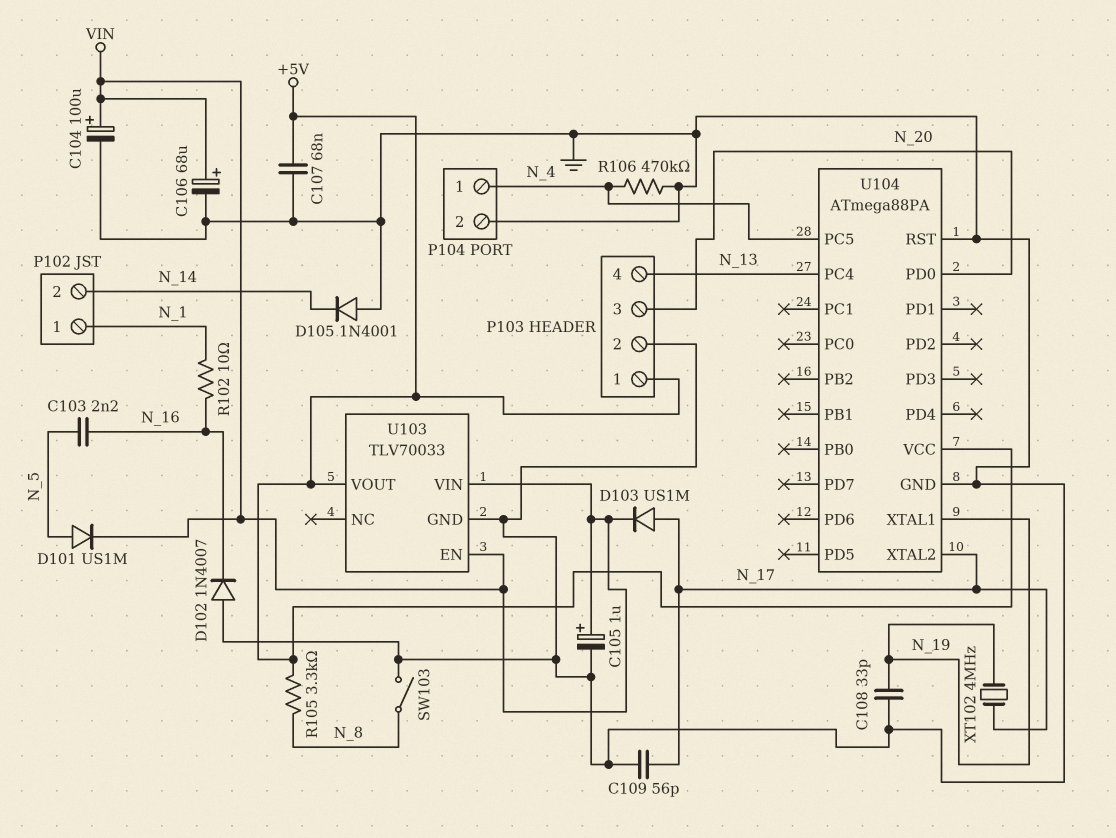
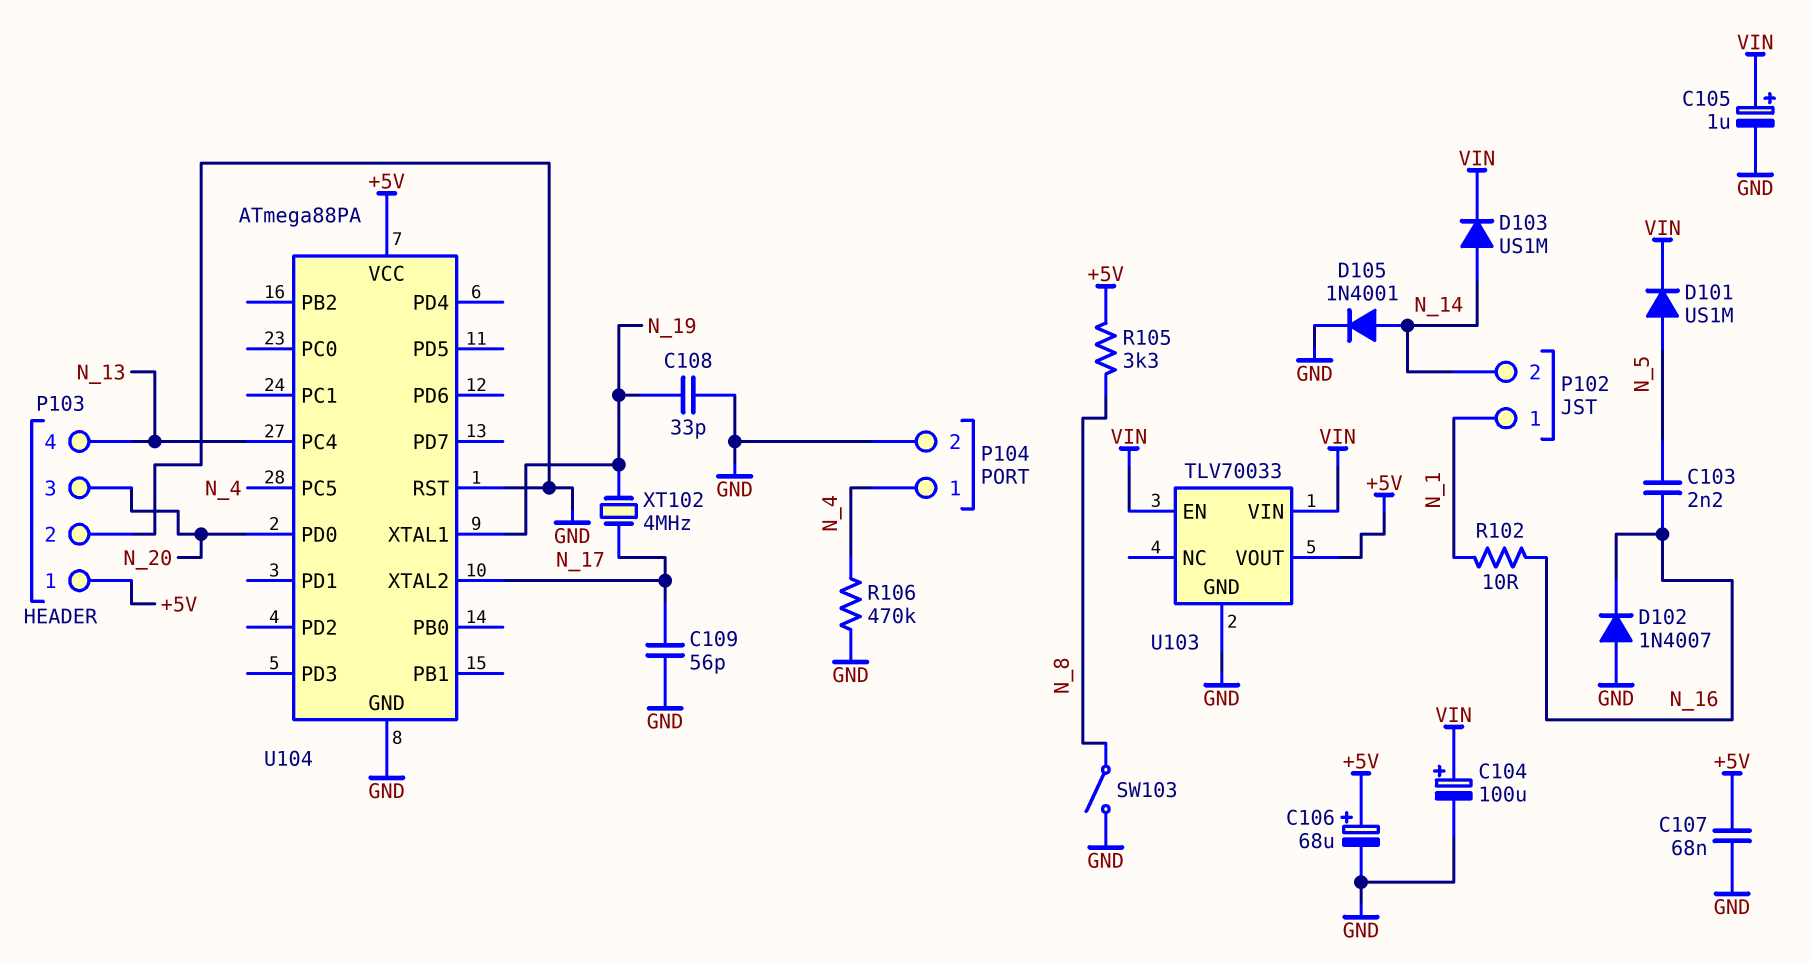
C106: 68uF (plus VIN, minus GND) -> 68uF (plus +5V, minus GND)
D103: diode US1M (A N_17, K VIN) -> diode US1M (A N_14, K VIN)
D105: diode 1N4001 (A GND, K N_14) -> diode 1N4001 (A N_14, K GND)

